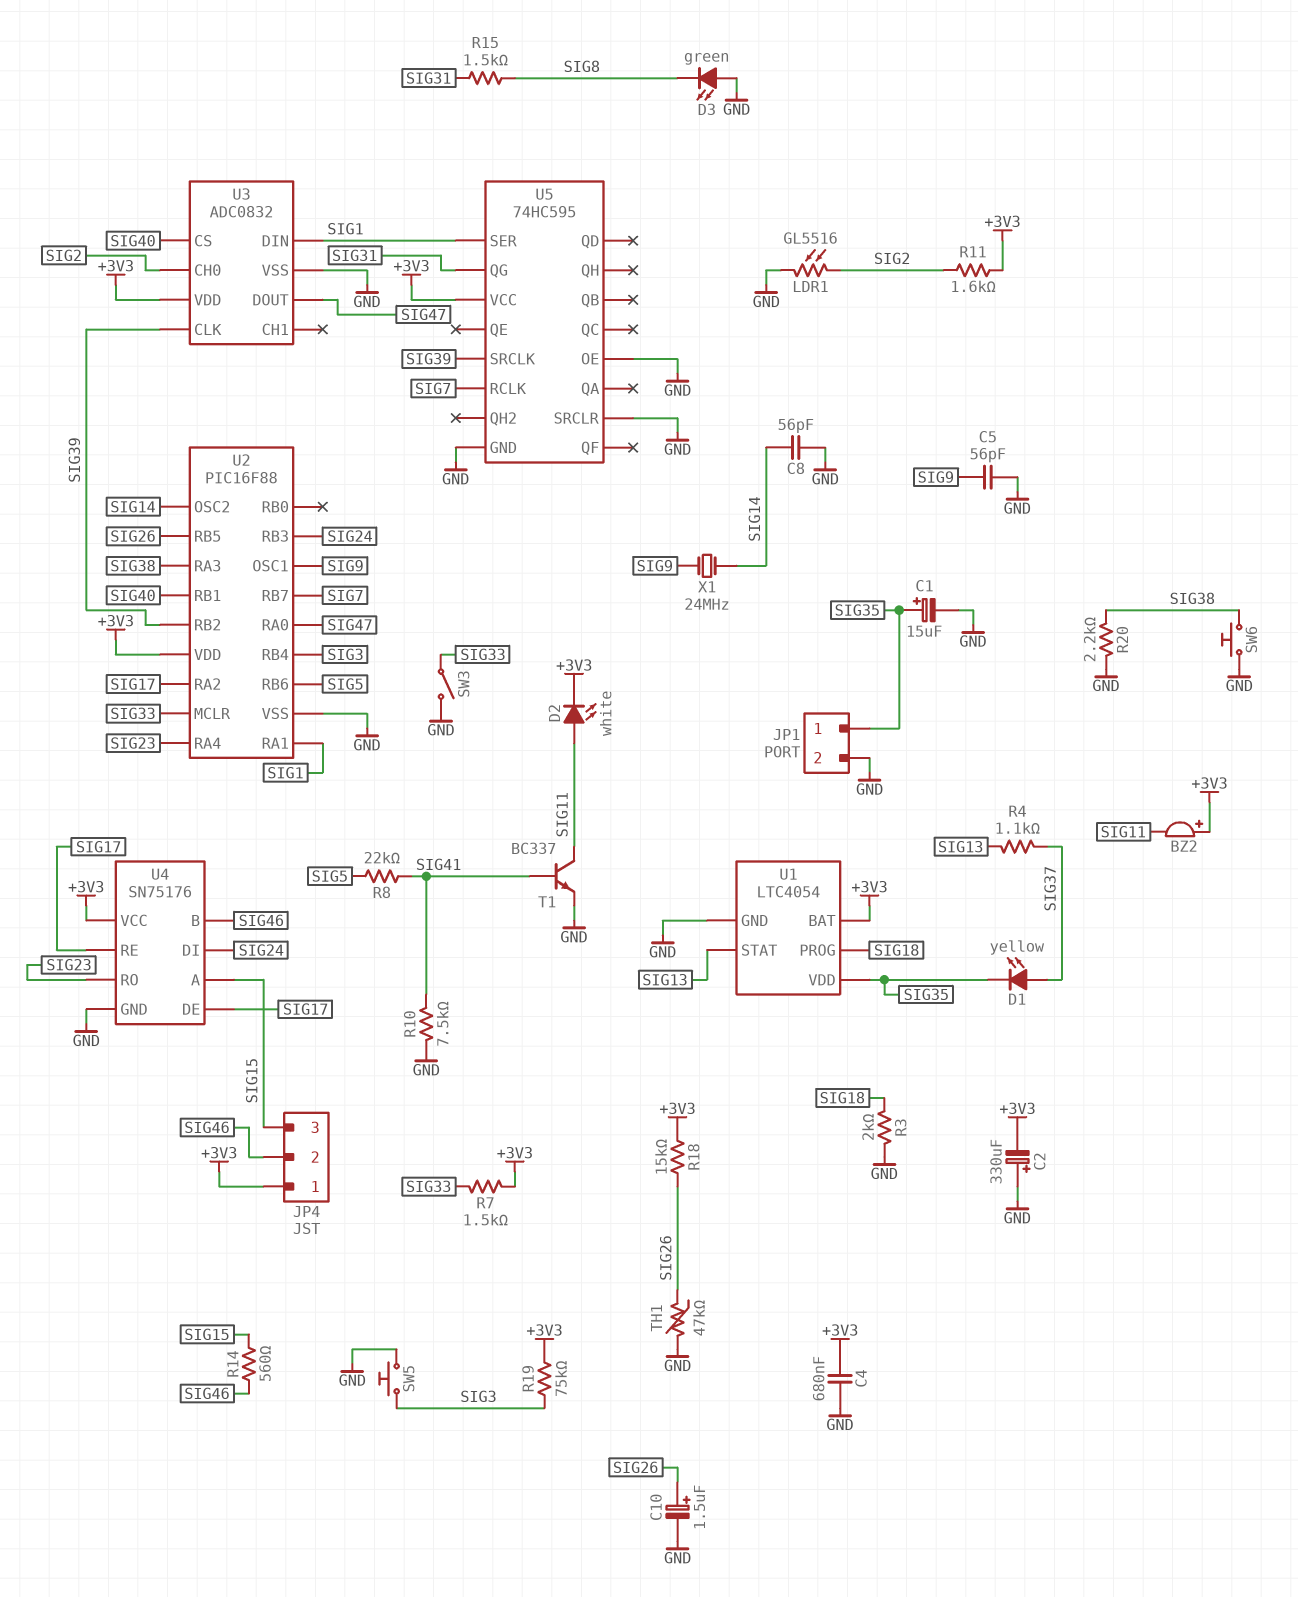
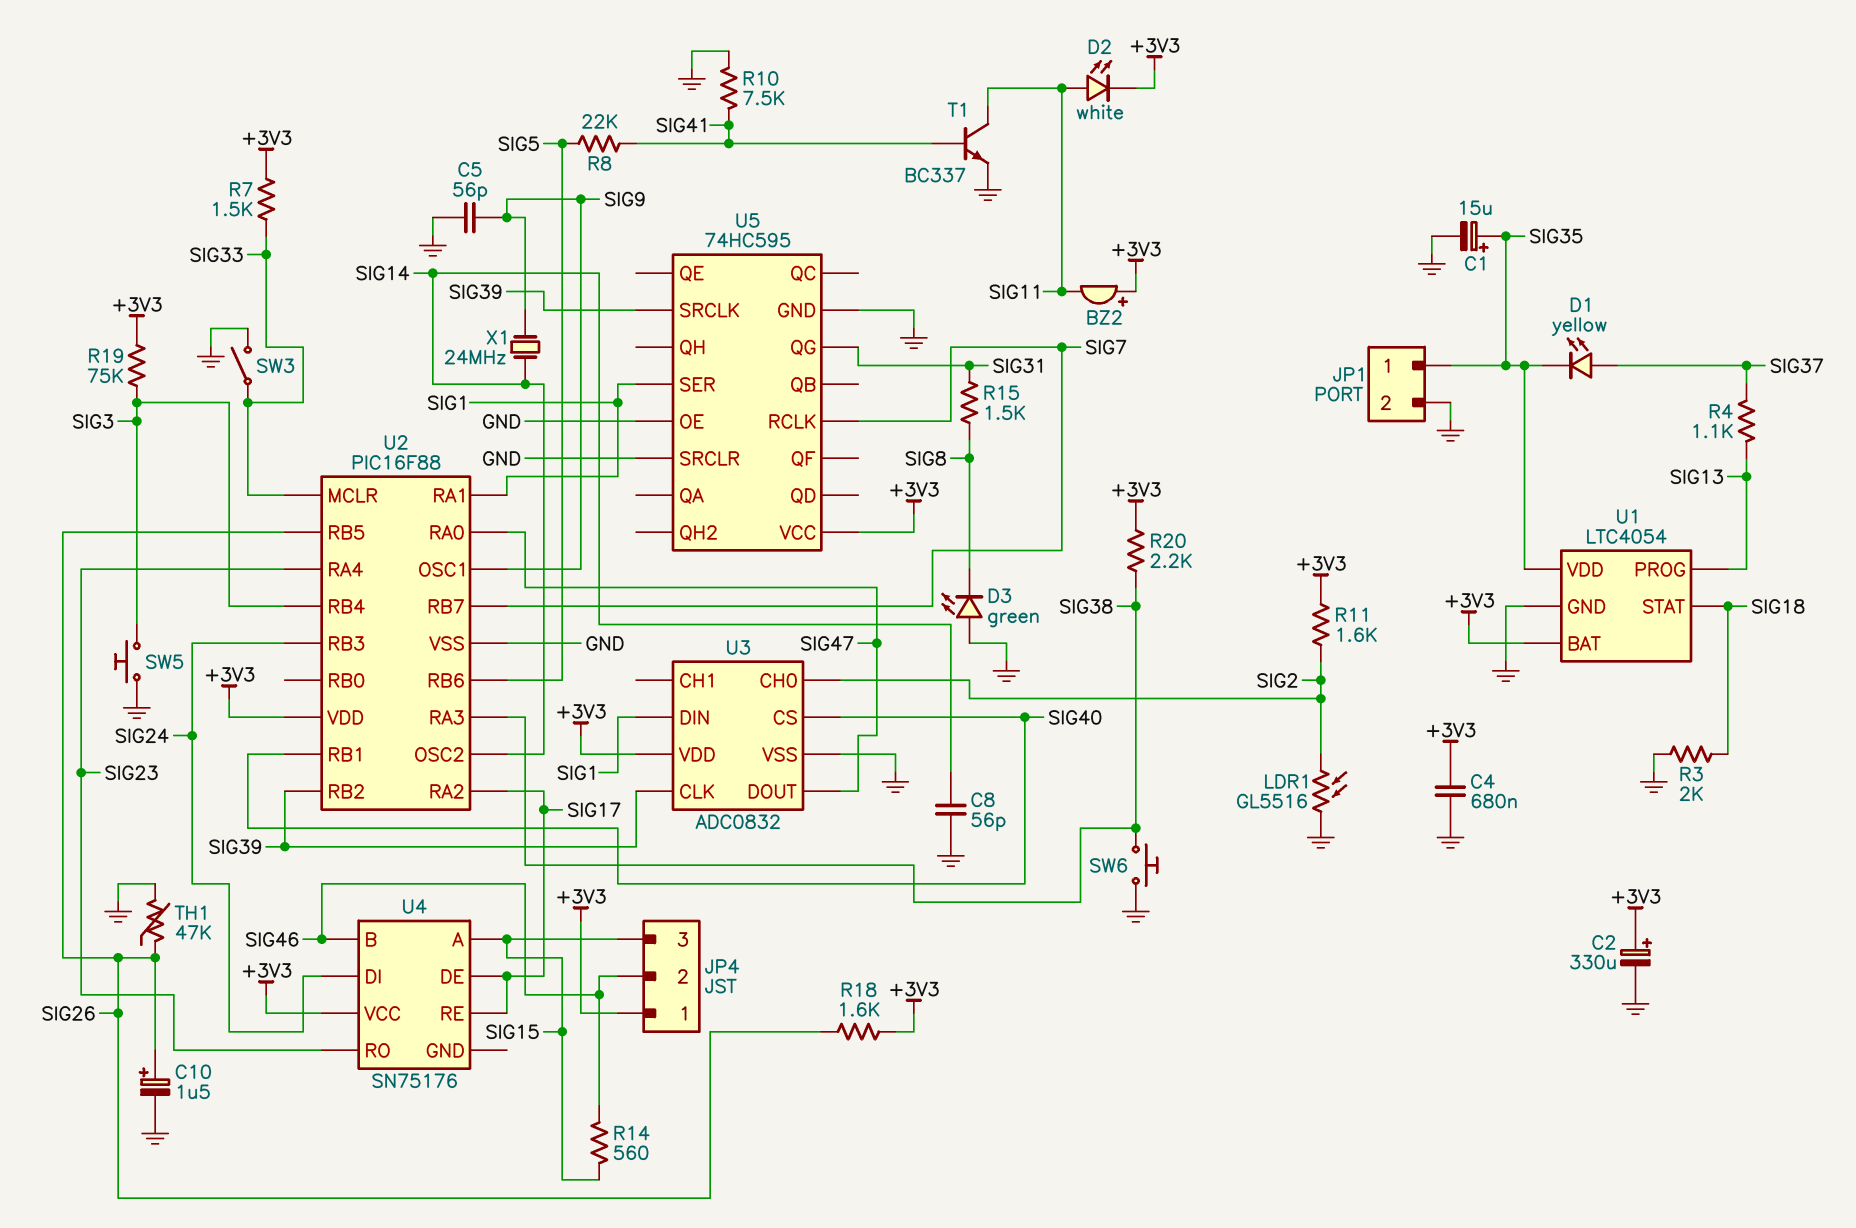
C2: 330uF (plus GND, minus +3V3) -> 330uF (plus +3V3, minus GND)
R18: 15k (+3V3, SIG26) -> 1.6k (+3V3, SIG26)
R20: 2.2k (GND, SIG38) -> 2.2k (+3V3, SIG38)
U1 pin PROG: SIG18 -> SIG13
U1 pin STAT: SIG13 -> SIG18
U4 pin GND: GND -> none

